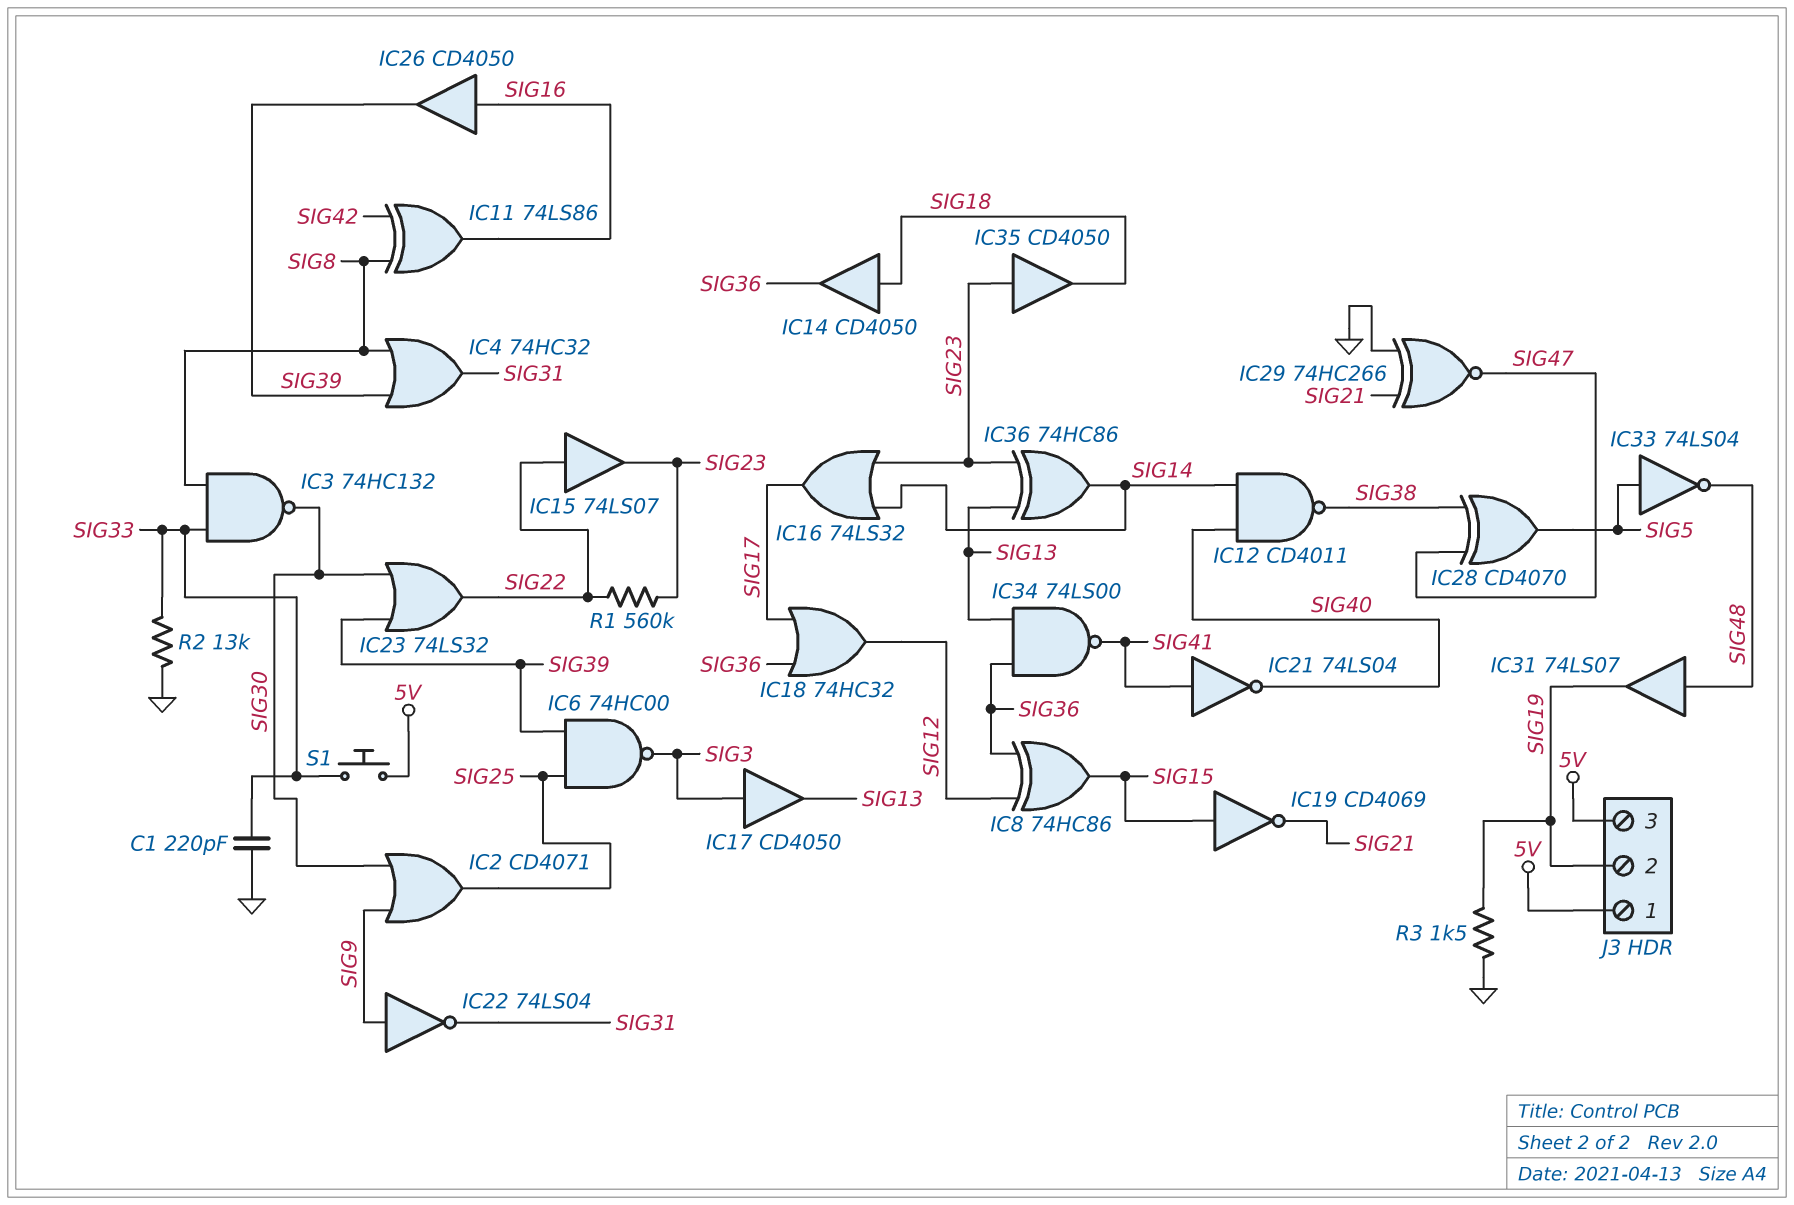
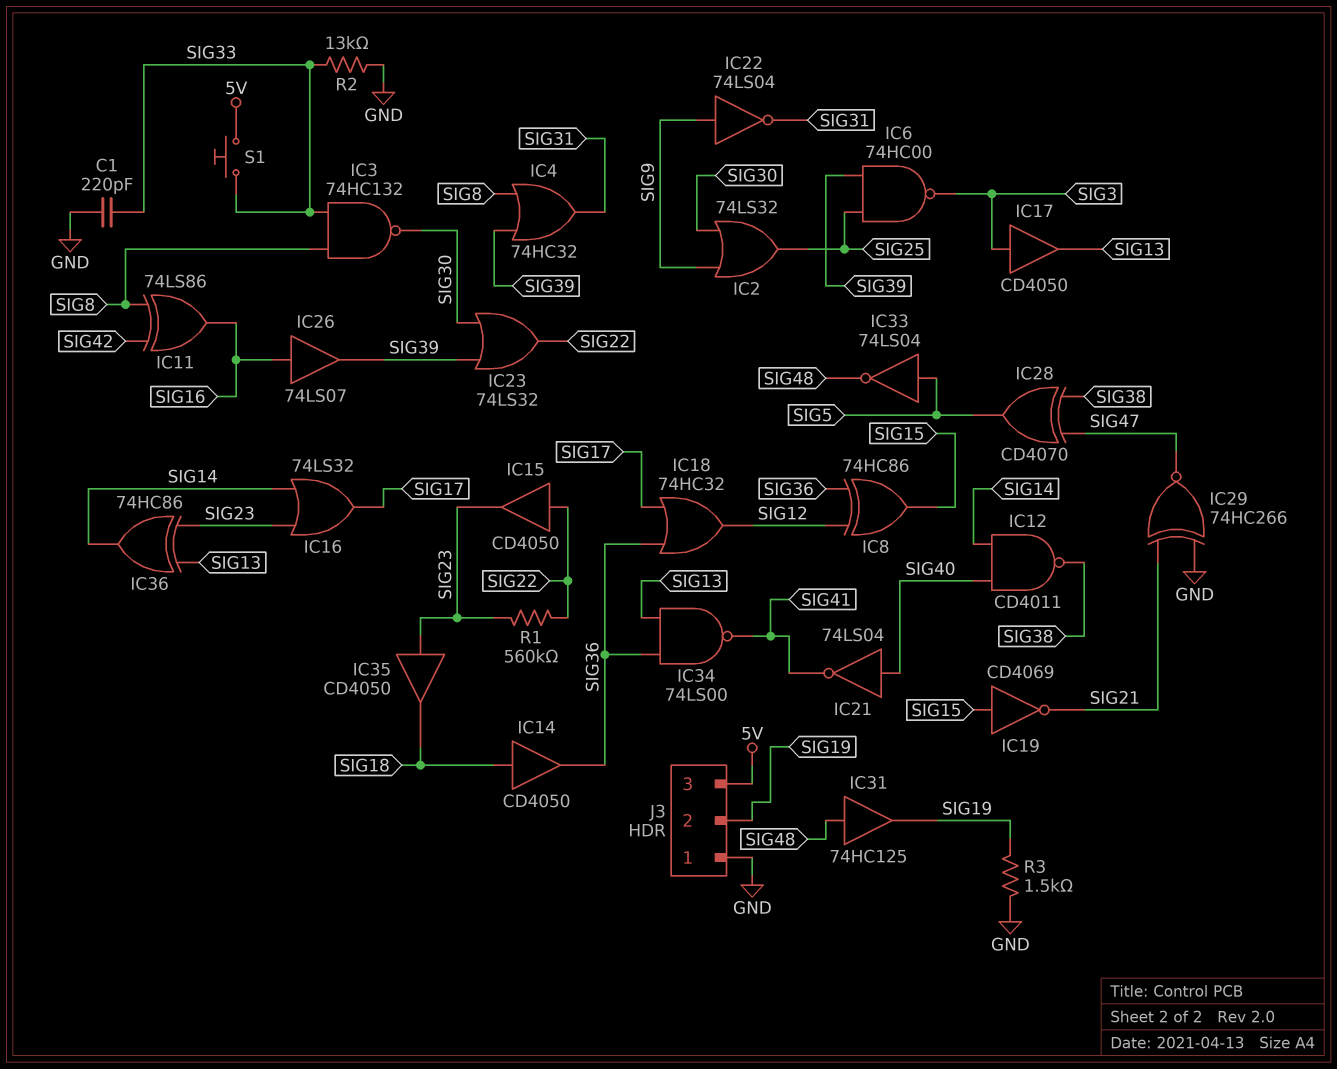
IC2: OR CD4071 (in SIG9, in SIG30, out SIG25) -> OR 74LS32 (in SIG9, in SIG30, out SIG25)
IC15: buffer 74LS07 (in SIG22, out SIG23) -> buffer CD4050 (in SIG22, out SIG23)
IC21: NOT 74LS04 (in SIG41, out SIG40) -> NOT 74LS04 (in SIG40, out SIG41)
IC26: buffer CD4050 (in SIG16, out SIG39) -> buffer 74LS07 (in SIG16, out SIG39)
IC31: buffer 74LS07 (in SIG48, out SIG19) -> buffer 74HC125 (in SIG48, out SIG19)
J3 pin 1: 5V -> GND

